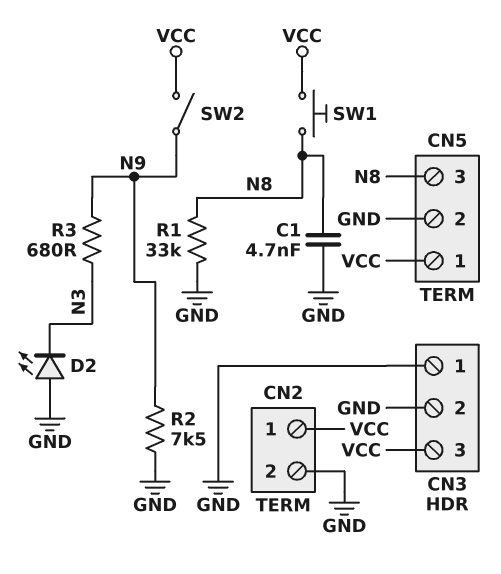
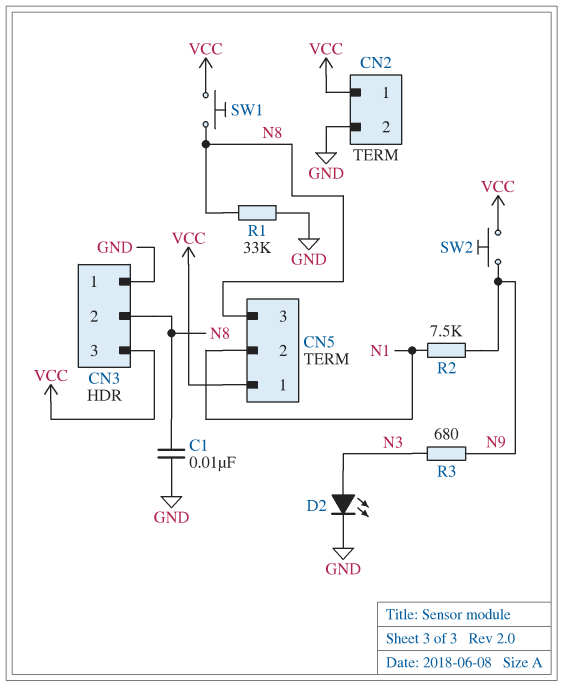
C1: 4.7nF (GND, N8) -> 10nF (GND, N8)
CN3 pin 2: GND -> N8
CN5 pin 2: GND -> N1
D2: LED (A GND, K N3) -> LED (A N3, K GND)
R2: 7.5k (GND, N9) -> 7.5k (N1, N9)
SW2: switch (N9, VCC) -> button (N9, VCC)

